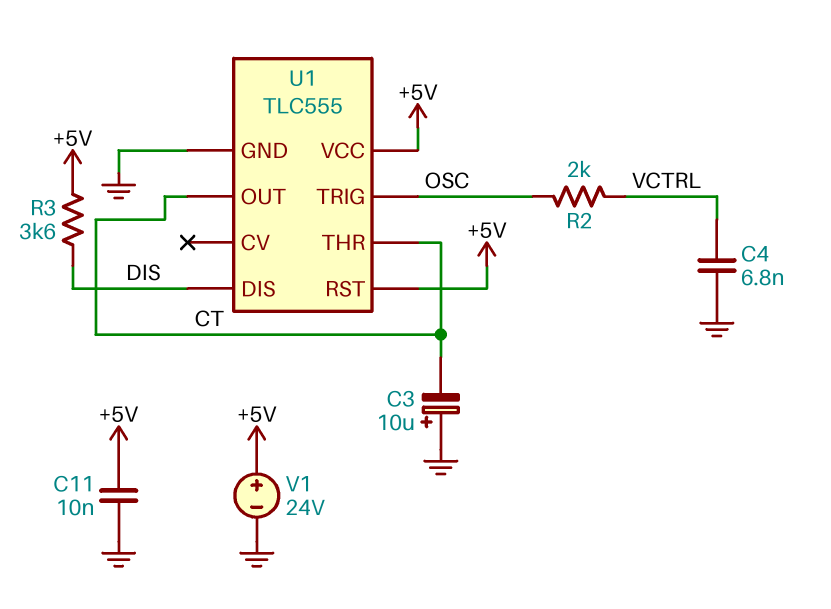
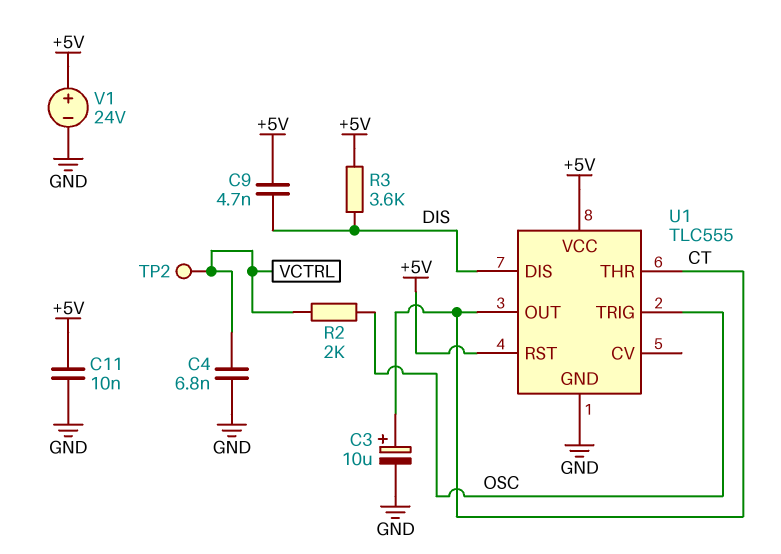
C3: 10uF (plus GND, minus CT) -> 10uF (plus CT, minus GND)
C9: none -> 4.7nF (+5V, DIS)
TP2: none -> test point (VCTRL)

